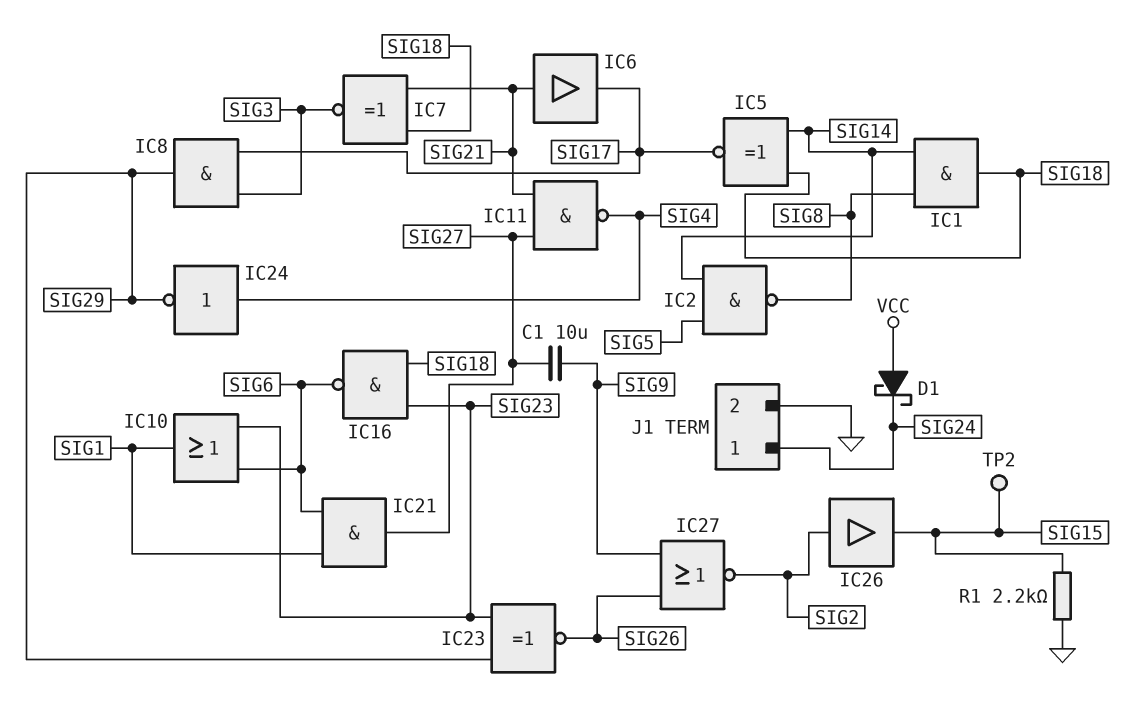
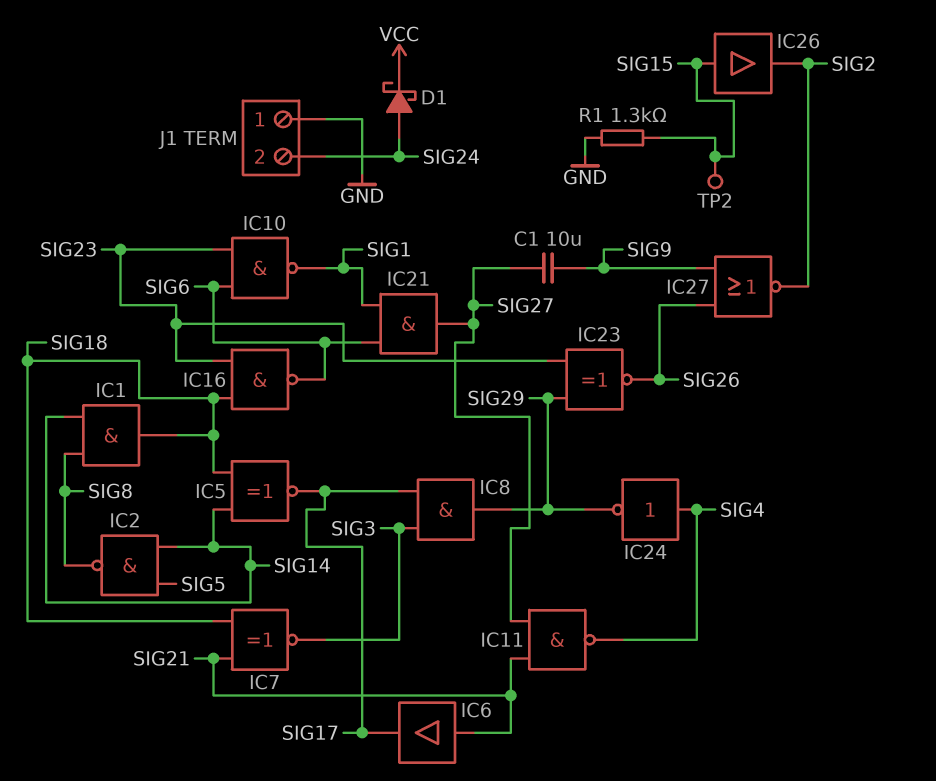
D1: schottky (A VCC, K SIG24) -> schottky (A SIG24, K VCC)
IC10: OR (in SIG6, in SIG23, out SIG1) -> NAND (in SIG6, in SIG23, out SIG1)
IC26: buffer (in SIG2, out SIG15) -> buffer (in SIG15, out SIG2)
J1 pin 1: SIG24 -> GND
J1 pin 2: GND -> SIG24
R1: 2.2k (GND, SIG15) -> 1.3k (GND, SIG15)

